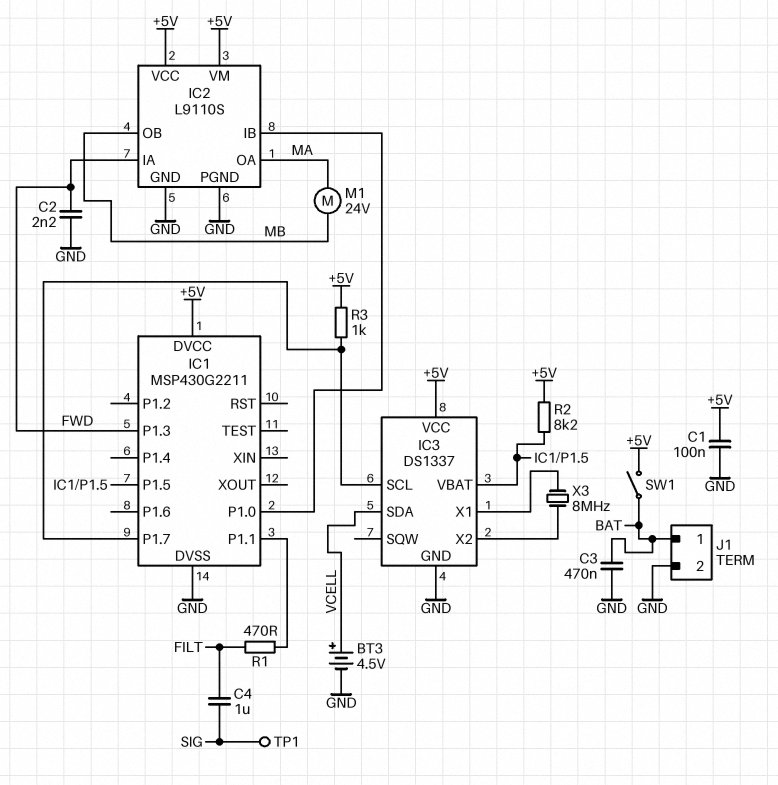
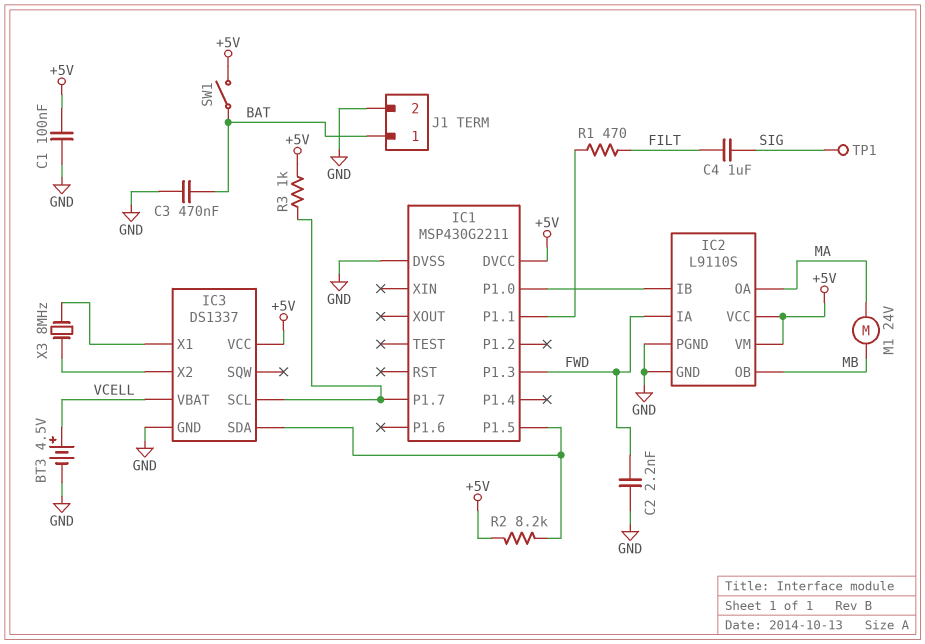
IC3 pin SDA: VCELL -> IC1/P1.5
IC3 pin VBAT: IC1/P1.5 -> VCELL

